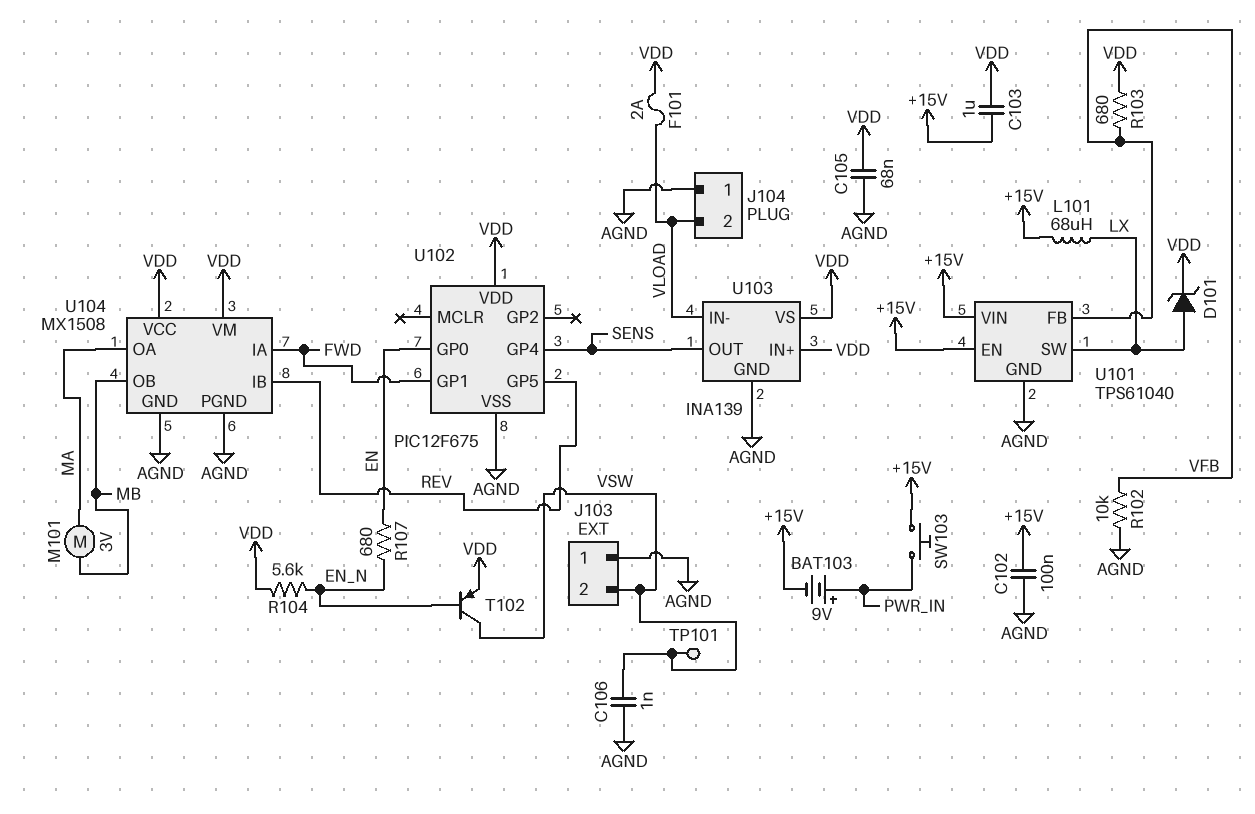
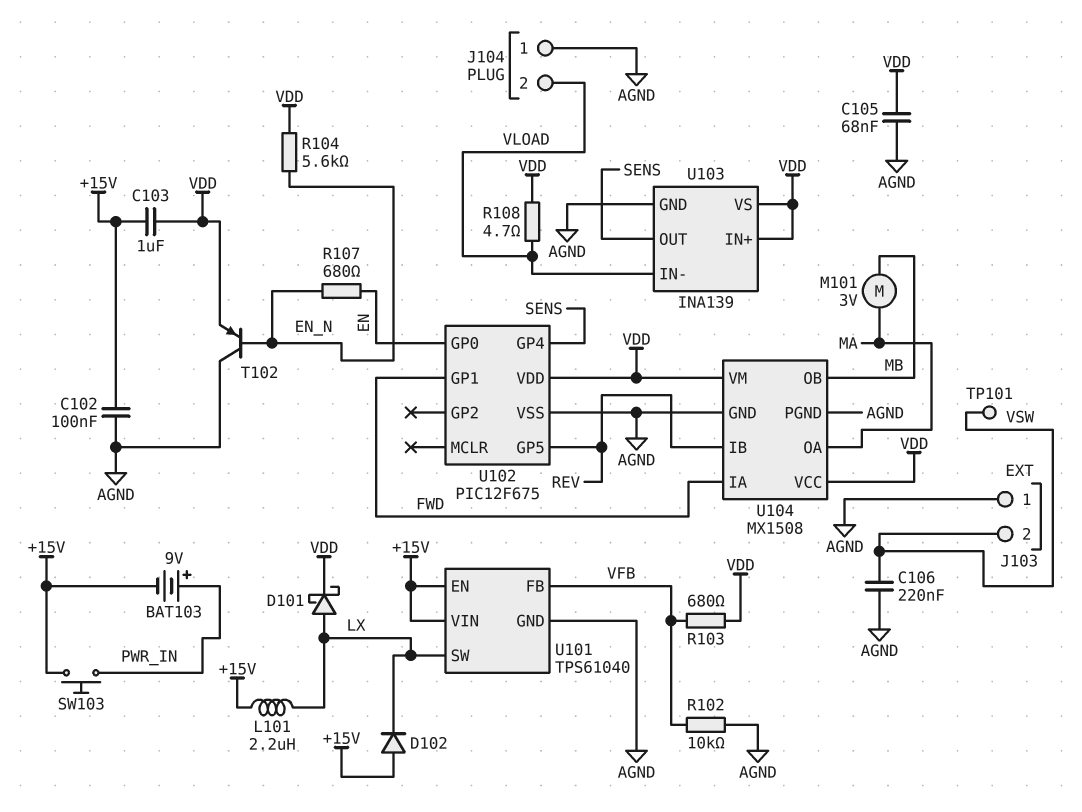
C106: 1nF (AGND, VSW) -> 220nF (AGND, VSW)
D101: zener (A LX, K VDD) -> schottky (A LX, K VDD)
D102: none -> diode (A +15V, K LX)
F101: 2A (VDD, VLOAD) -> none
L101: 68uH (+15V, LX) -> 2.2uH (+15V, LX)
R108: none -> 4.7 (VDD, VLOAD)
T102: PNP (B EN_N, C VSW, E VDD) -> PNP (B EN_N, C AGND, E VDD)

